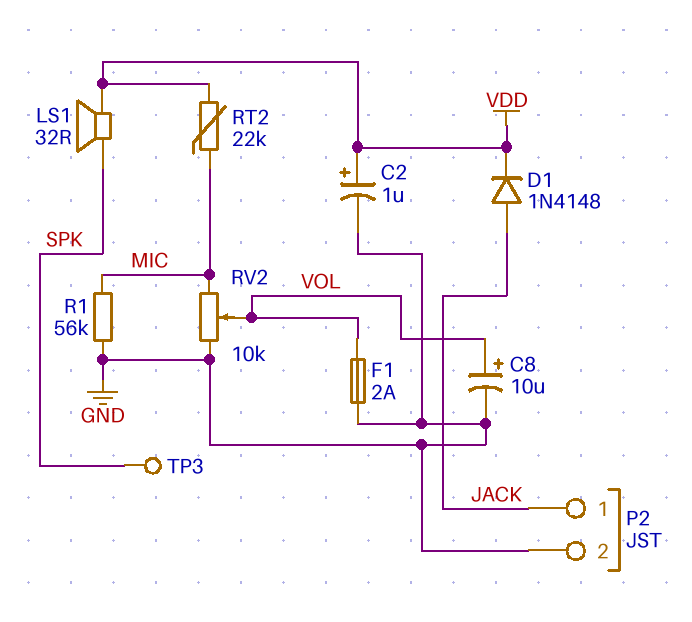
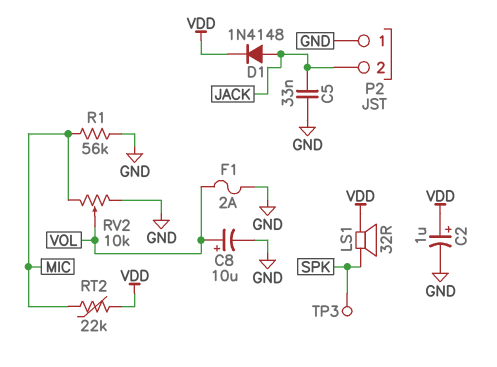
C5: none -> 33nF (GND, JACK)
P2 pin 1: JACK -> GND
P2 pin 2: GND -> JACK

